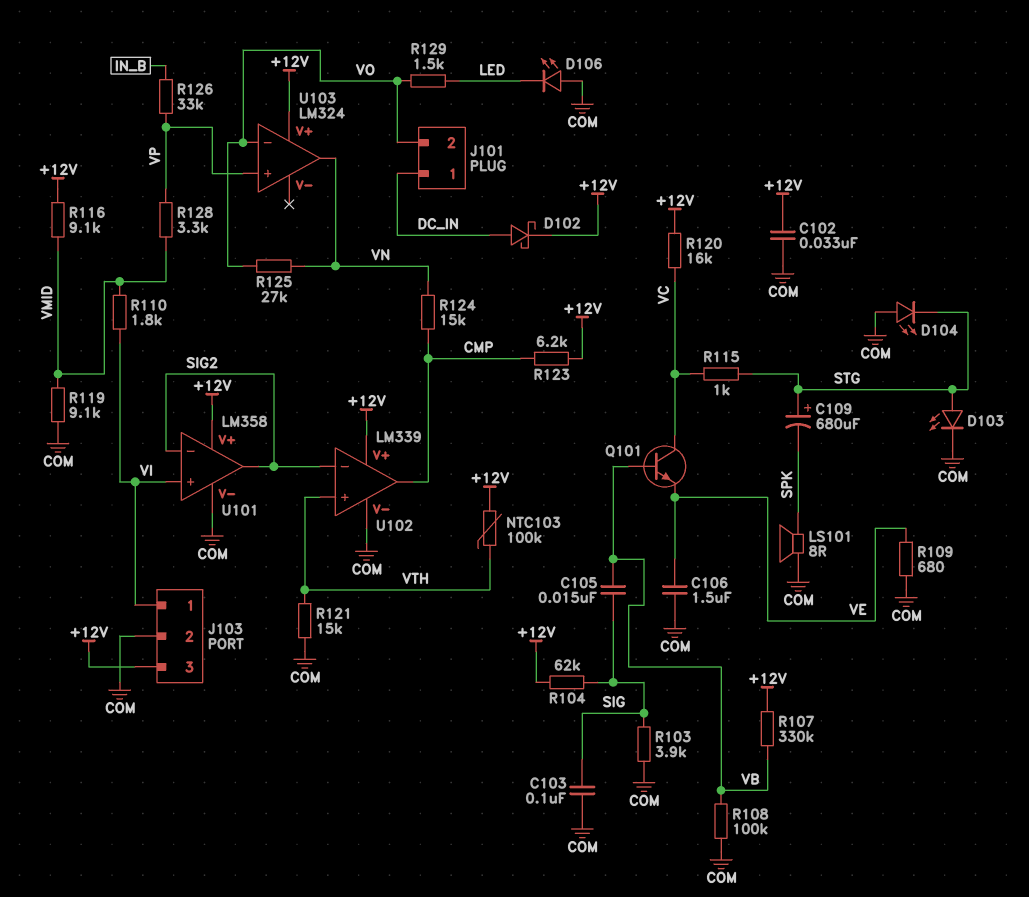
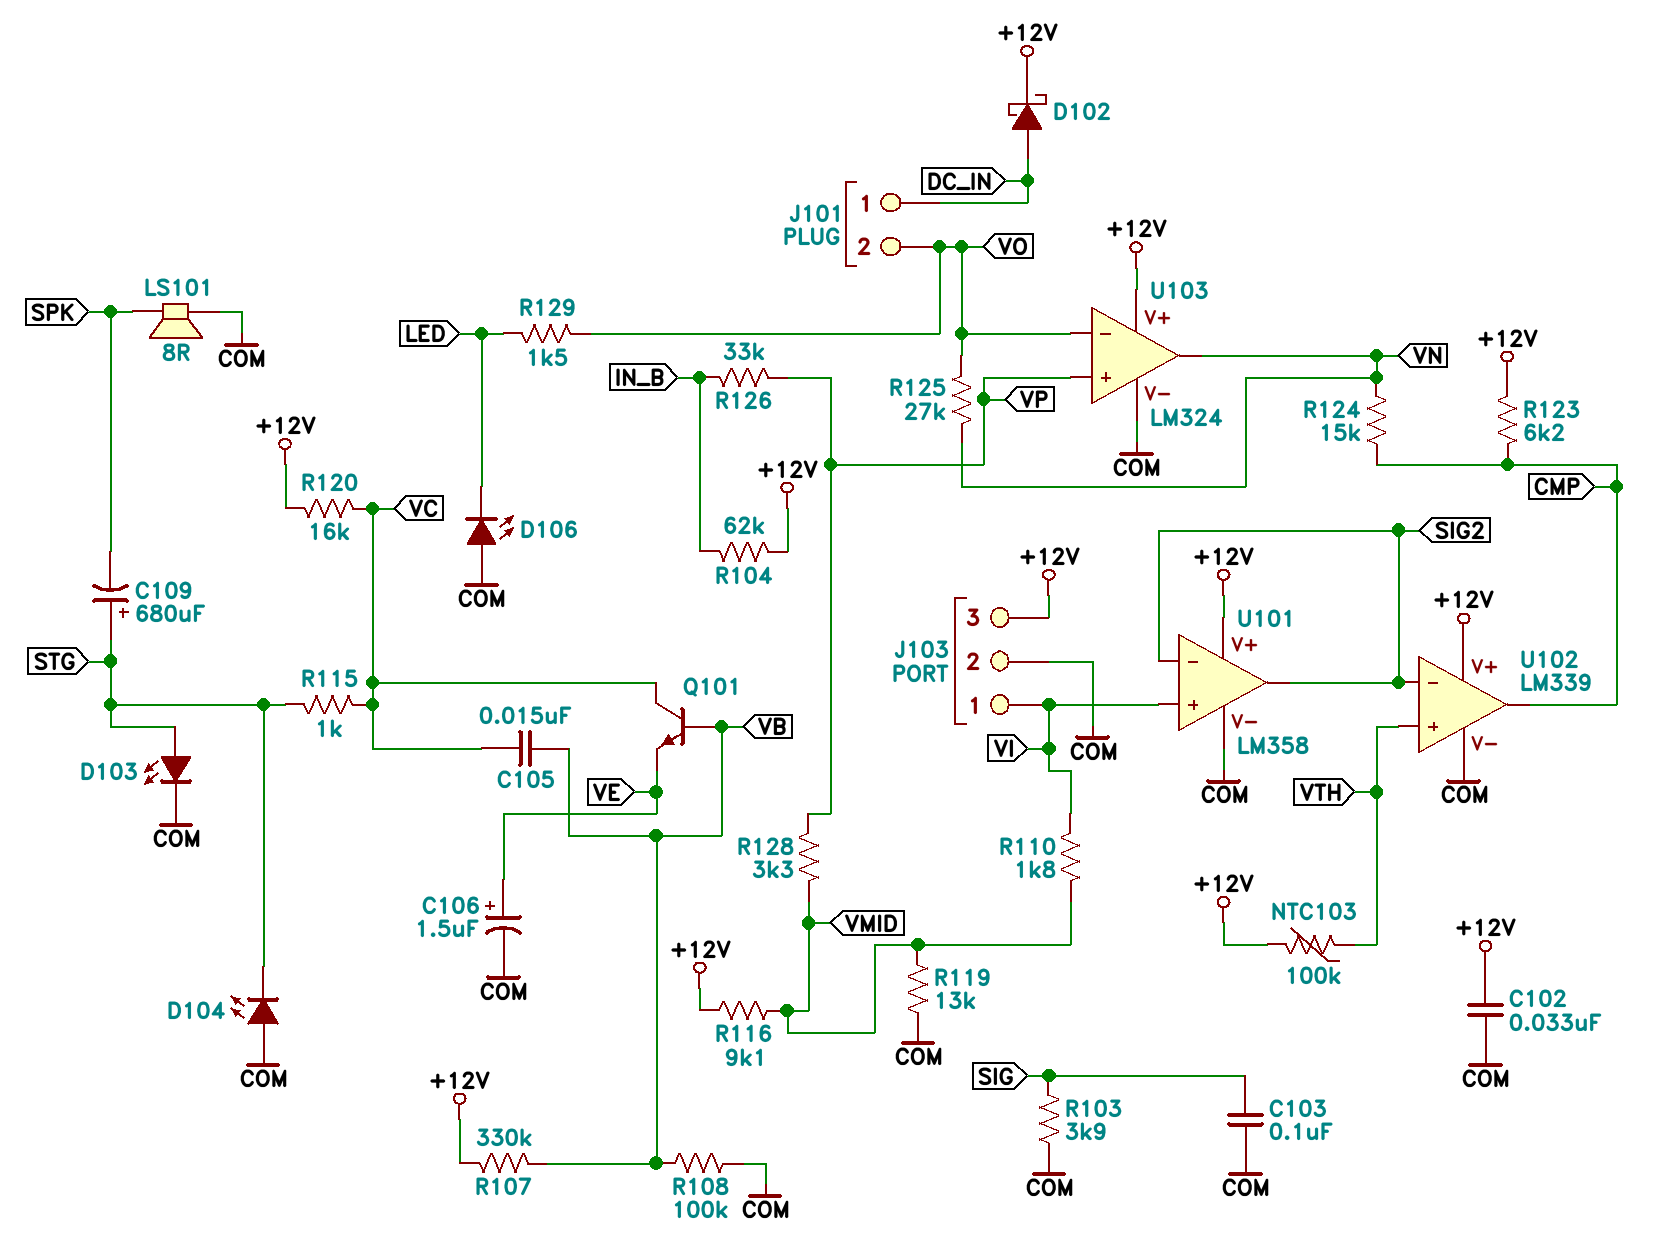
C105: 15nF (SIG, VB) -> 15nF (VB, VC)
C106: 1.5uF (COM, VE) -> 1.5uF (plus VE, minus COM)
R104: 62k (+12V, SIG) -> 62k (+12V, IN_B)
R109: 680 (COM, VE) -> none
R119: 9.1k (COM, VMID) -> 13k (COM, VMID)
R121: 15k (COM, VTH) -> none
U103 pin V-: none -> COM

